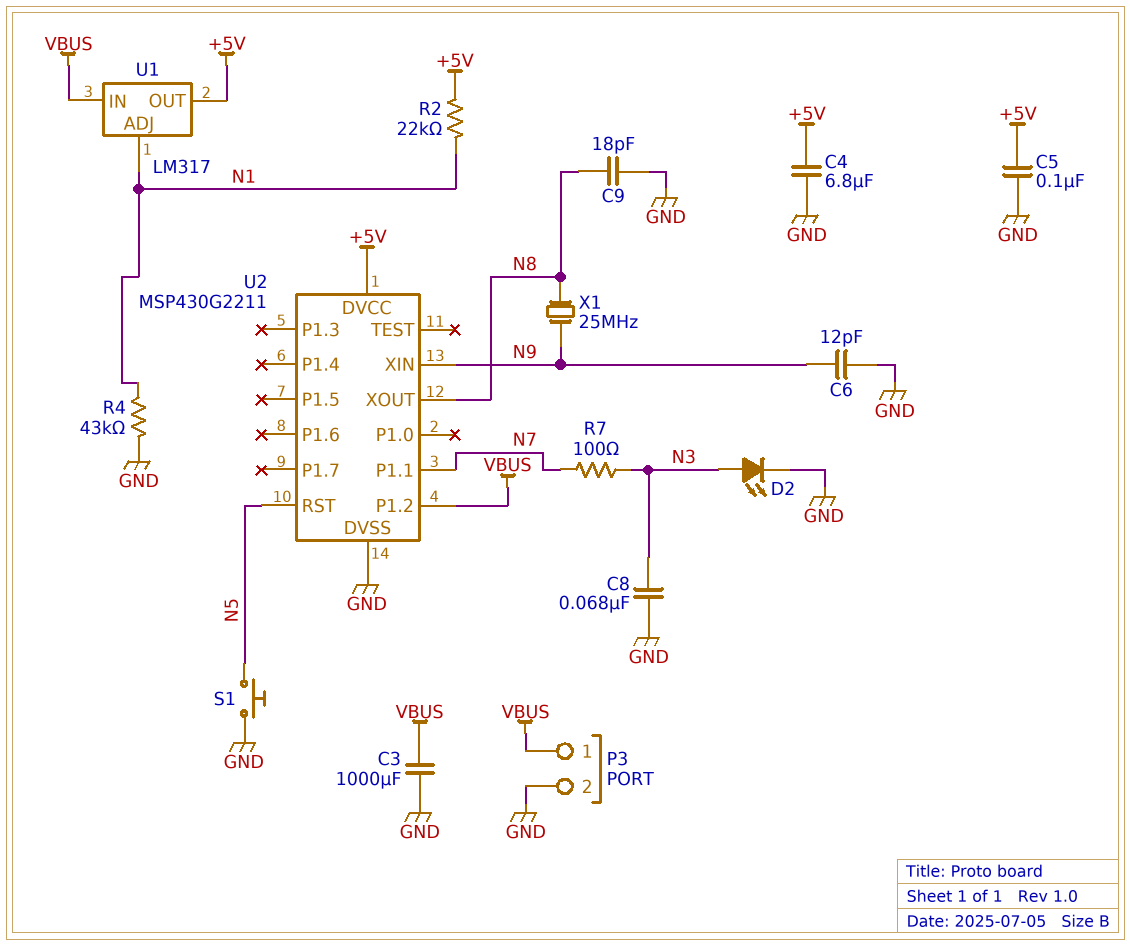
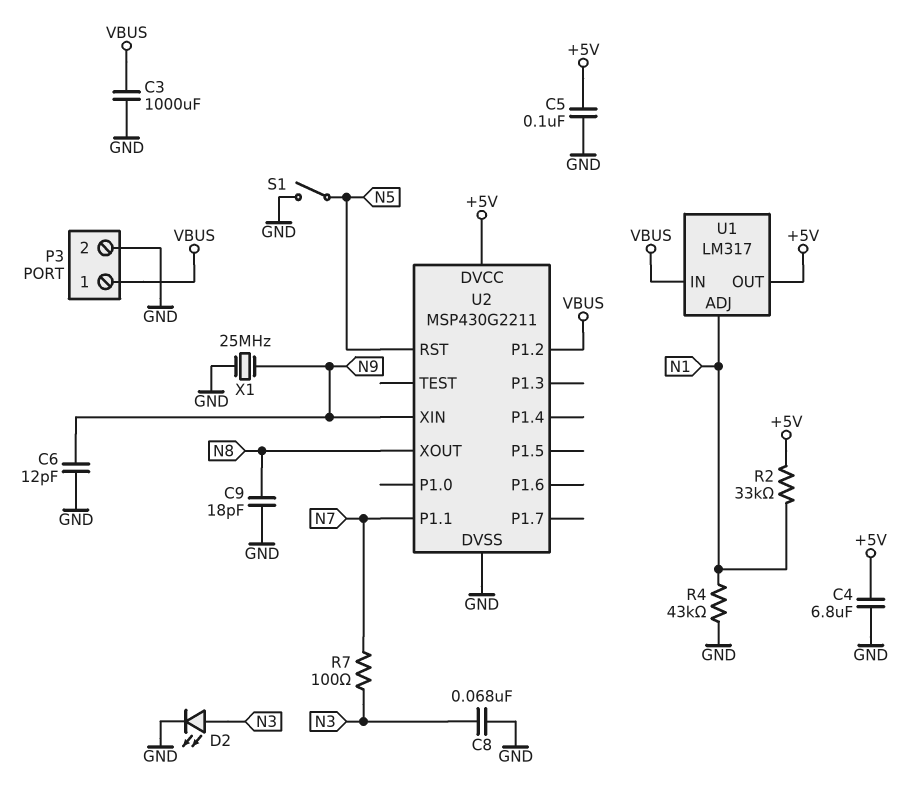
R2: 22k (+5V, N1) -> 33k (+5V, N1)
S1: button (GND, N5) -> switch (GND, N5)
X1: 25MHz (N8, N9) -> 25MHz (GND, N9)

